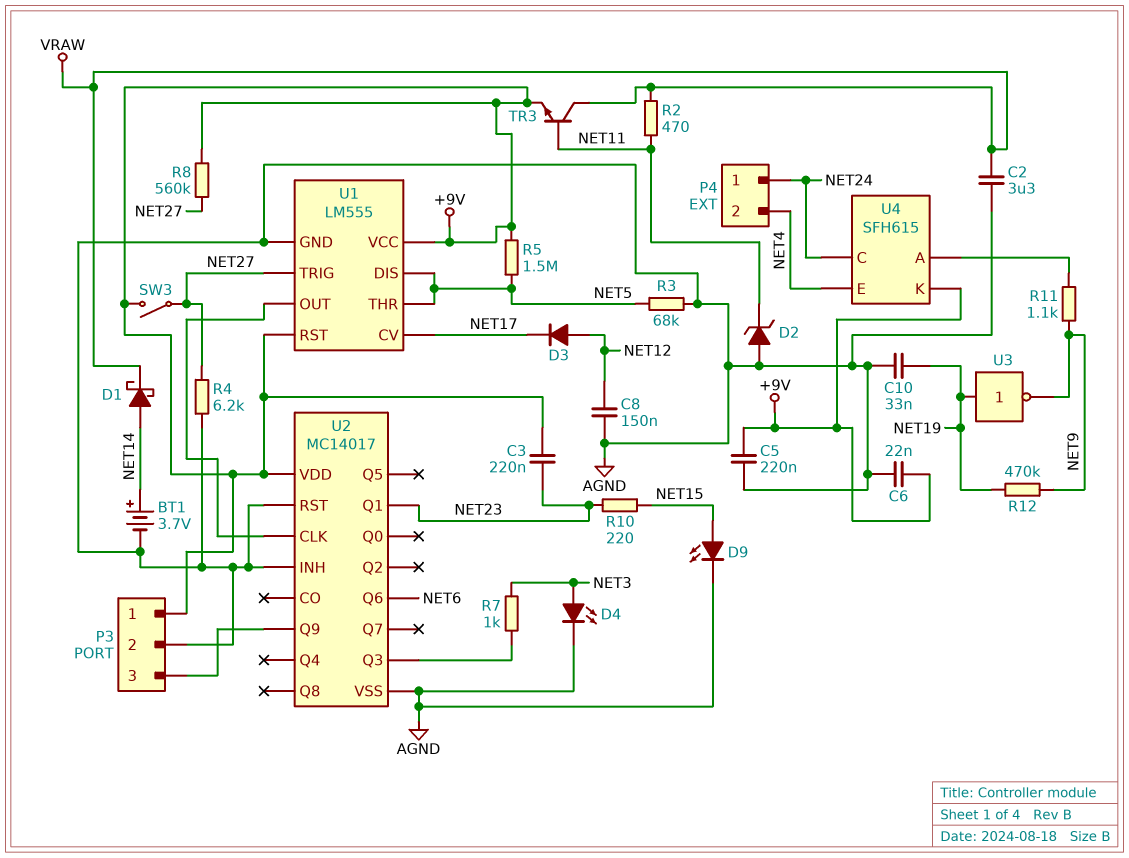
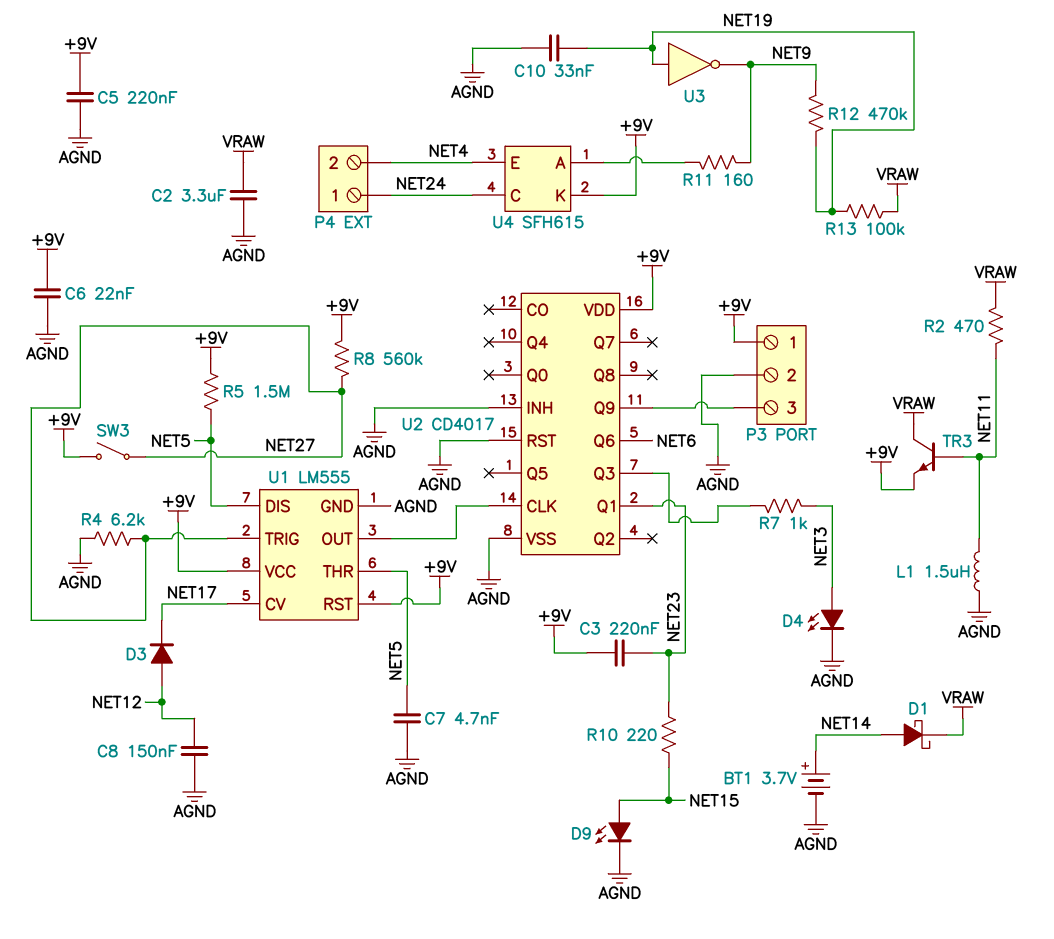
C7: none -> 4.7nF (AGND, NET5)
D2: zener (A AGND, K NET11) -> none
L1: none -> 1.5uH (AGND, NET11)
R3: 68k (AGND, NET5) -> none
R11: 1.1k (NET9, U4/A) -> 160 (NET9, U4/A)
R13: none -> 100k (NET19, VRAW)
U2: MC14017 -> CD4017

